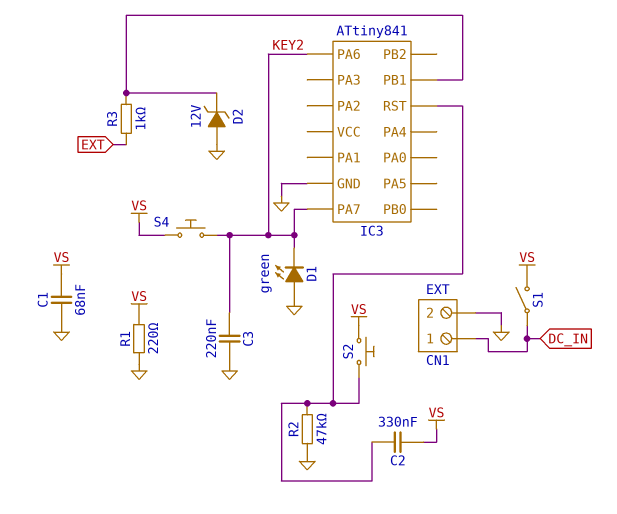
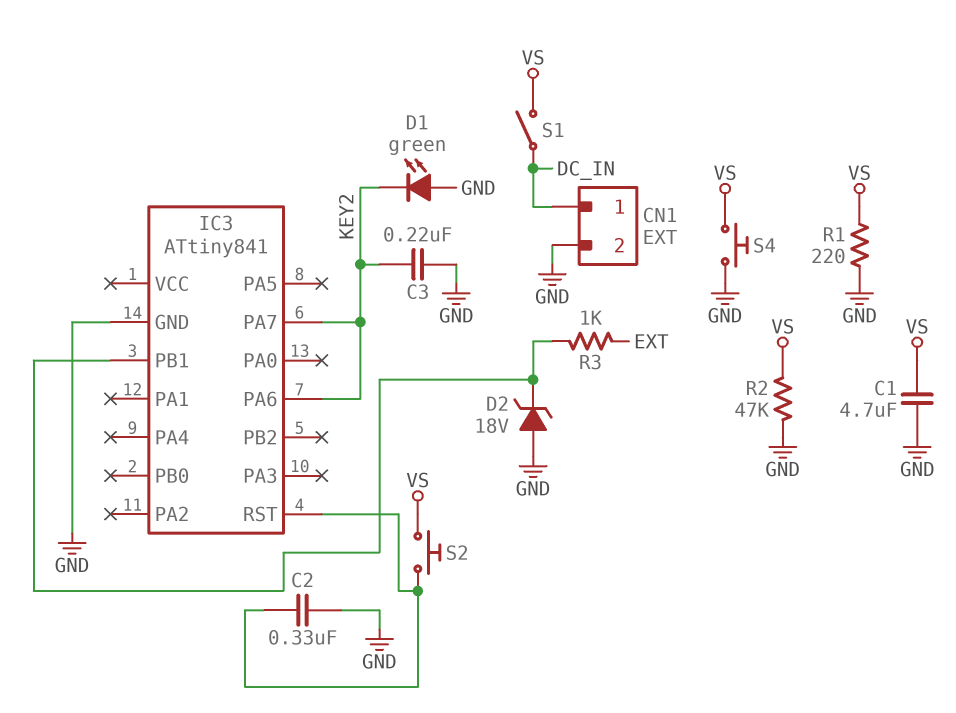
C1: 68nF (GND, VS) -> 4.7uF (GND, VS)
C2: 330nF (IC3/RST, VS) -> 330nF (GND, IC3/RST)
D2: zener 12V (A GND, K IC3/PB1) -> zener 18V (A GND, K IC3/PB1)
R2: 47k (GND, IC3/RST) -> 47k (GND, VS)
S4: button (KEY2, VS) -> button (GND, VS)

